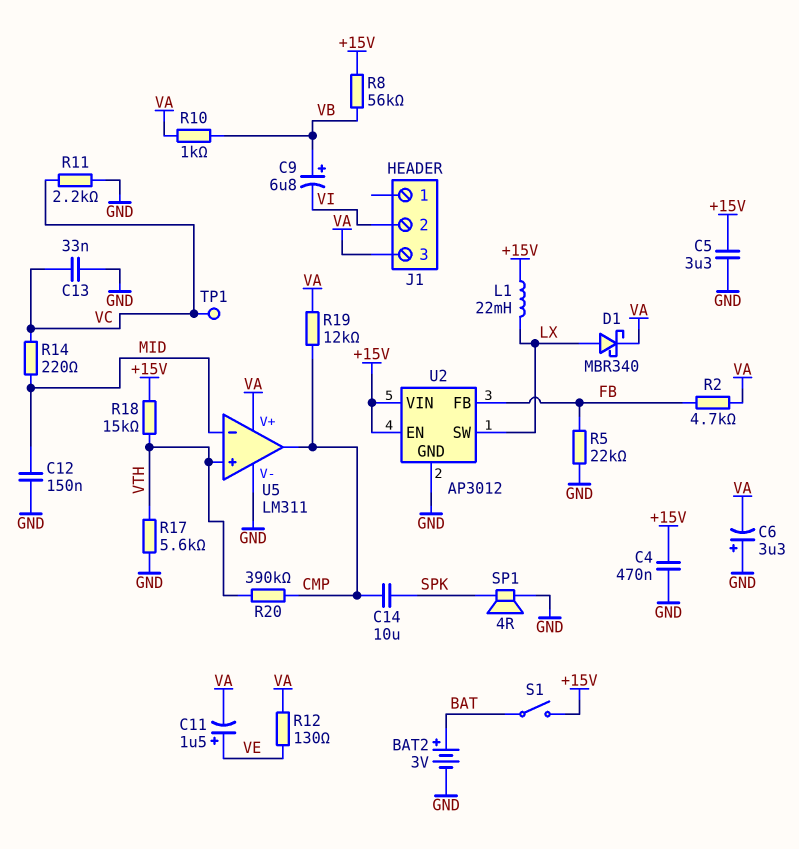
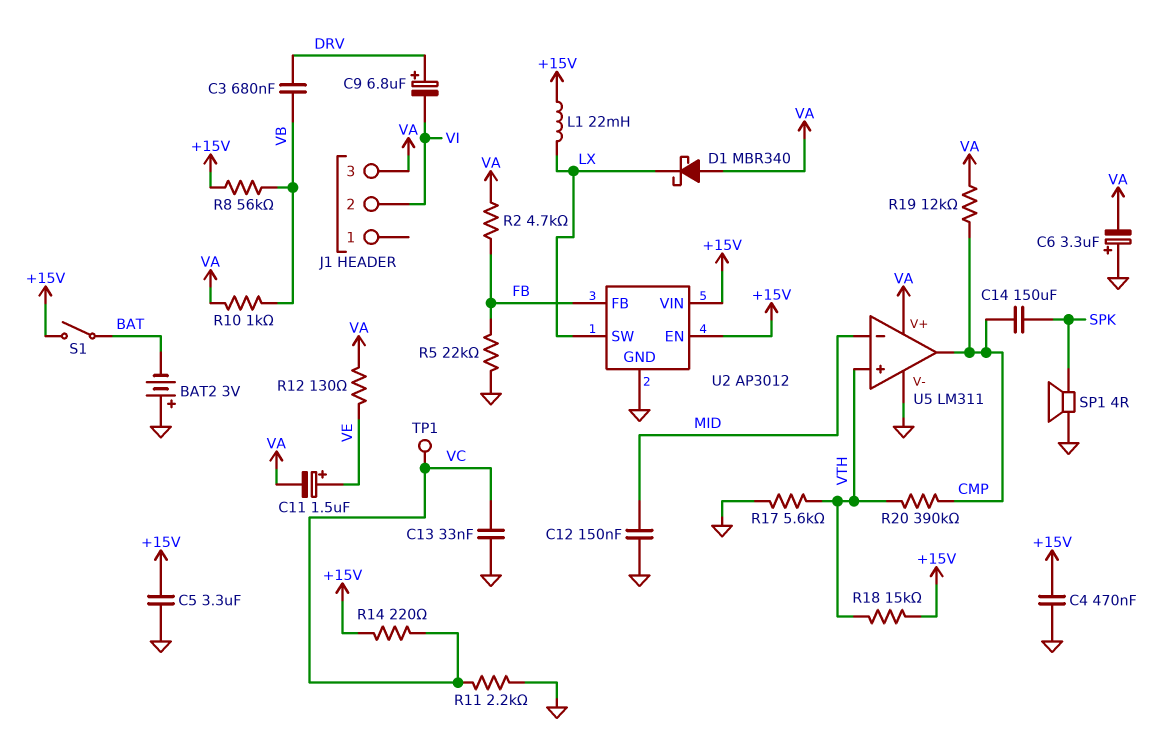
BAT2: 3V (plus BAT, minus GND) -> 3V (plus GND, minus BAT)
C3: none -> 680nF (DRV, VB)
C9: 6.8uF (plus VB, minus VI) -> 6.8uF (plus DRV, minus VI)
C14: 10uF (CMP, SPK) -> 150uF (CMP, SPK)
D1: schottky MBR340 (A LX, K VA) -> schottky MBR340 (A VA, K LX)
R14: 220 (MID, VC) -> 220 (+15V, VC)

